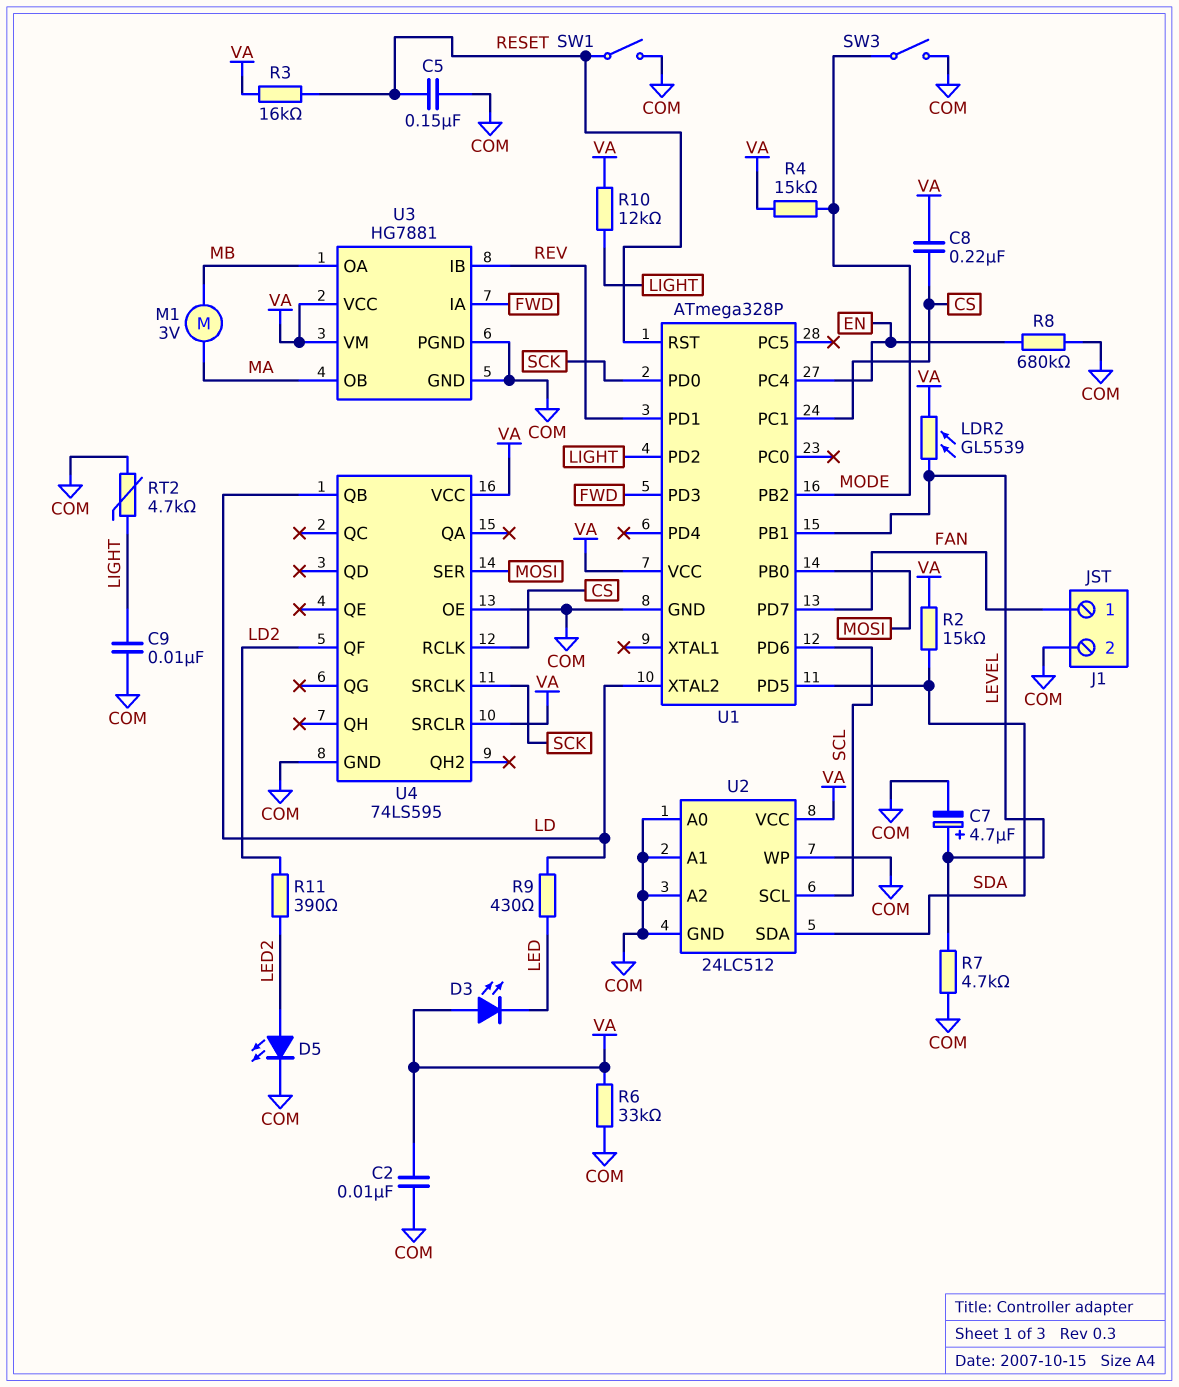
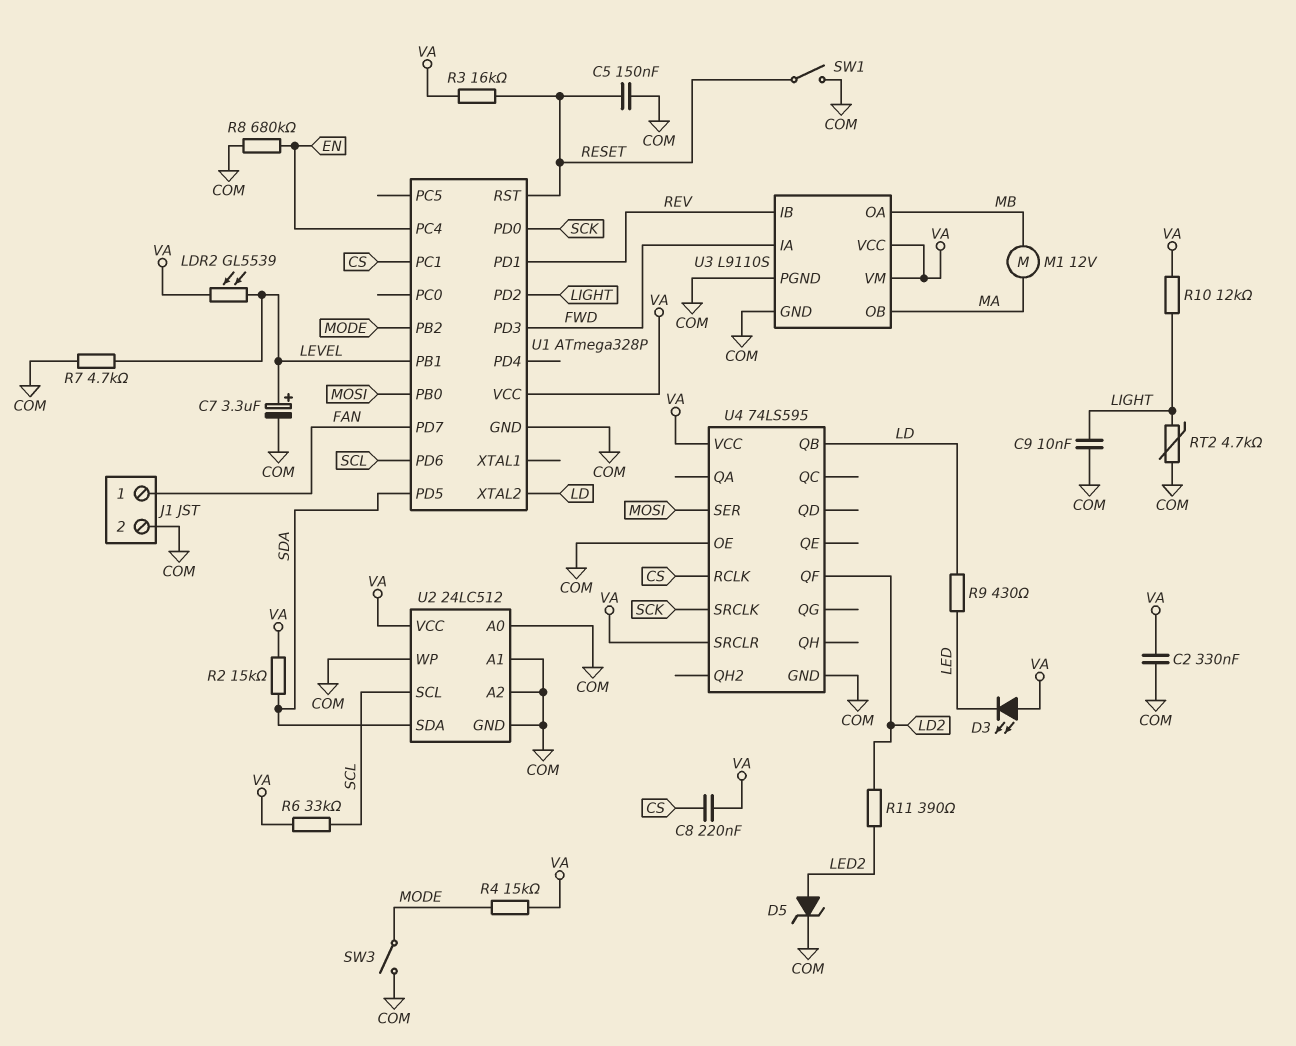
C2: 10nF (COM, VA) -> 330nF (COM, VA)
C7: 4.7uF (plus LEVEL, minus COM) -> 3.3uF (plus LEVEL, minus COM)
D5: LED (A LED2, K COM) -> zener (A LED2, K COM)
M1: motor 3V (MA, MB) -> motor 12V (MA, MB)
R6: 33k (COM, VA) -> 33k (SCL, VA)
U3: HG7881 -> L9110S

